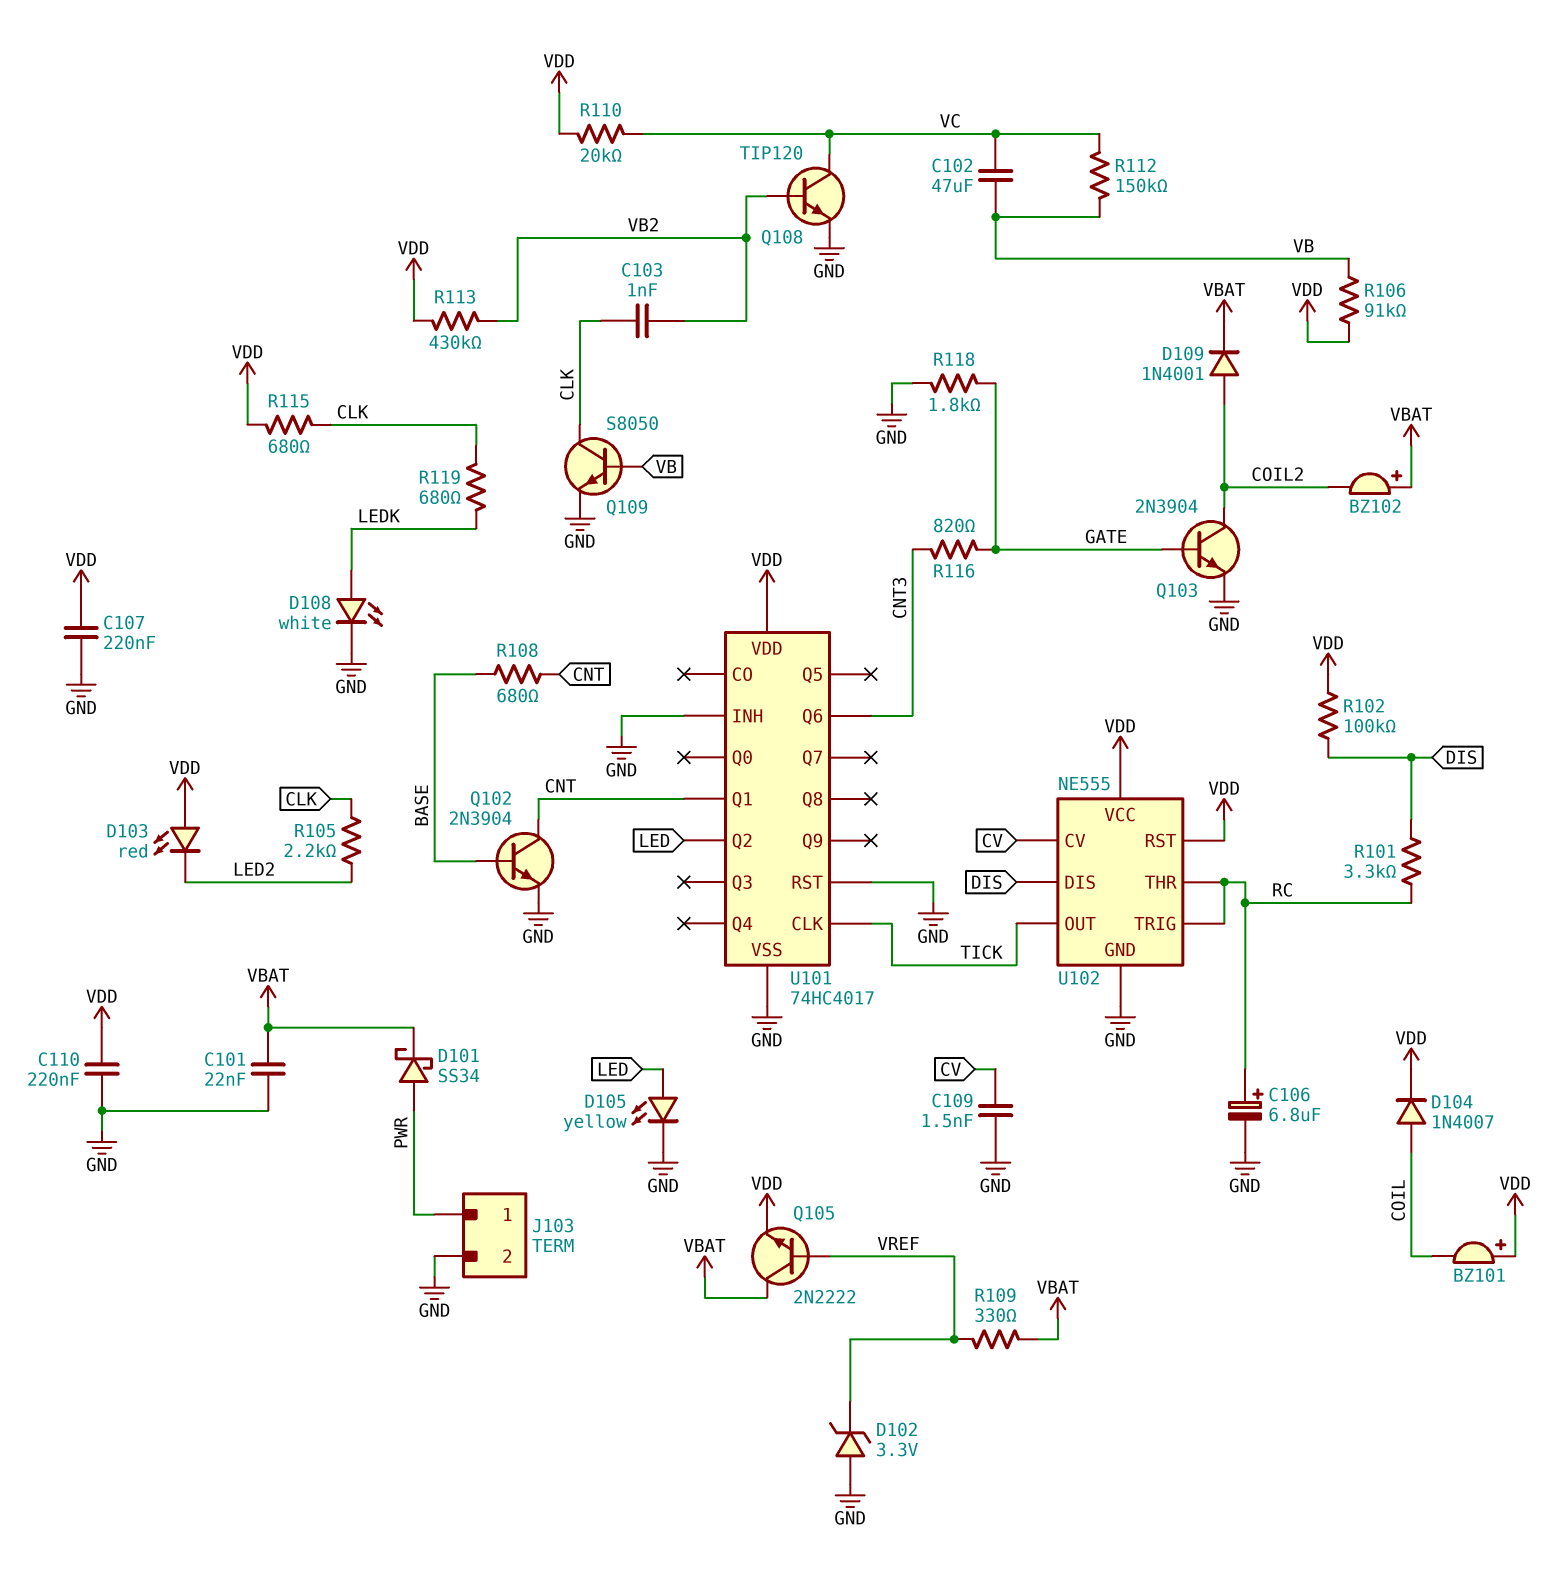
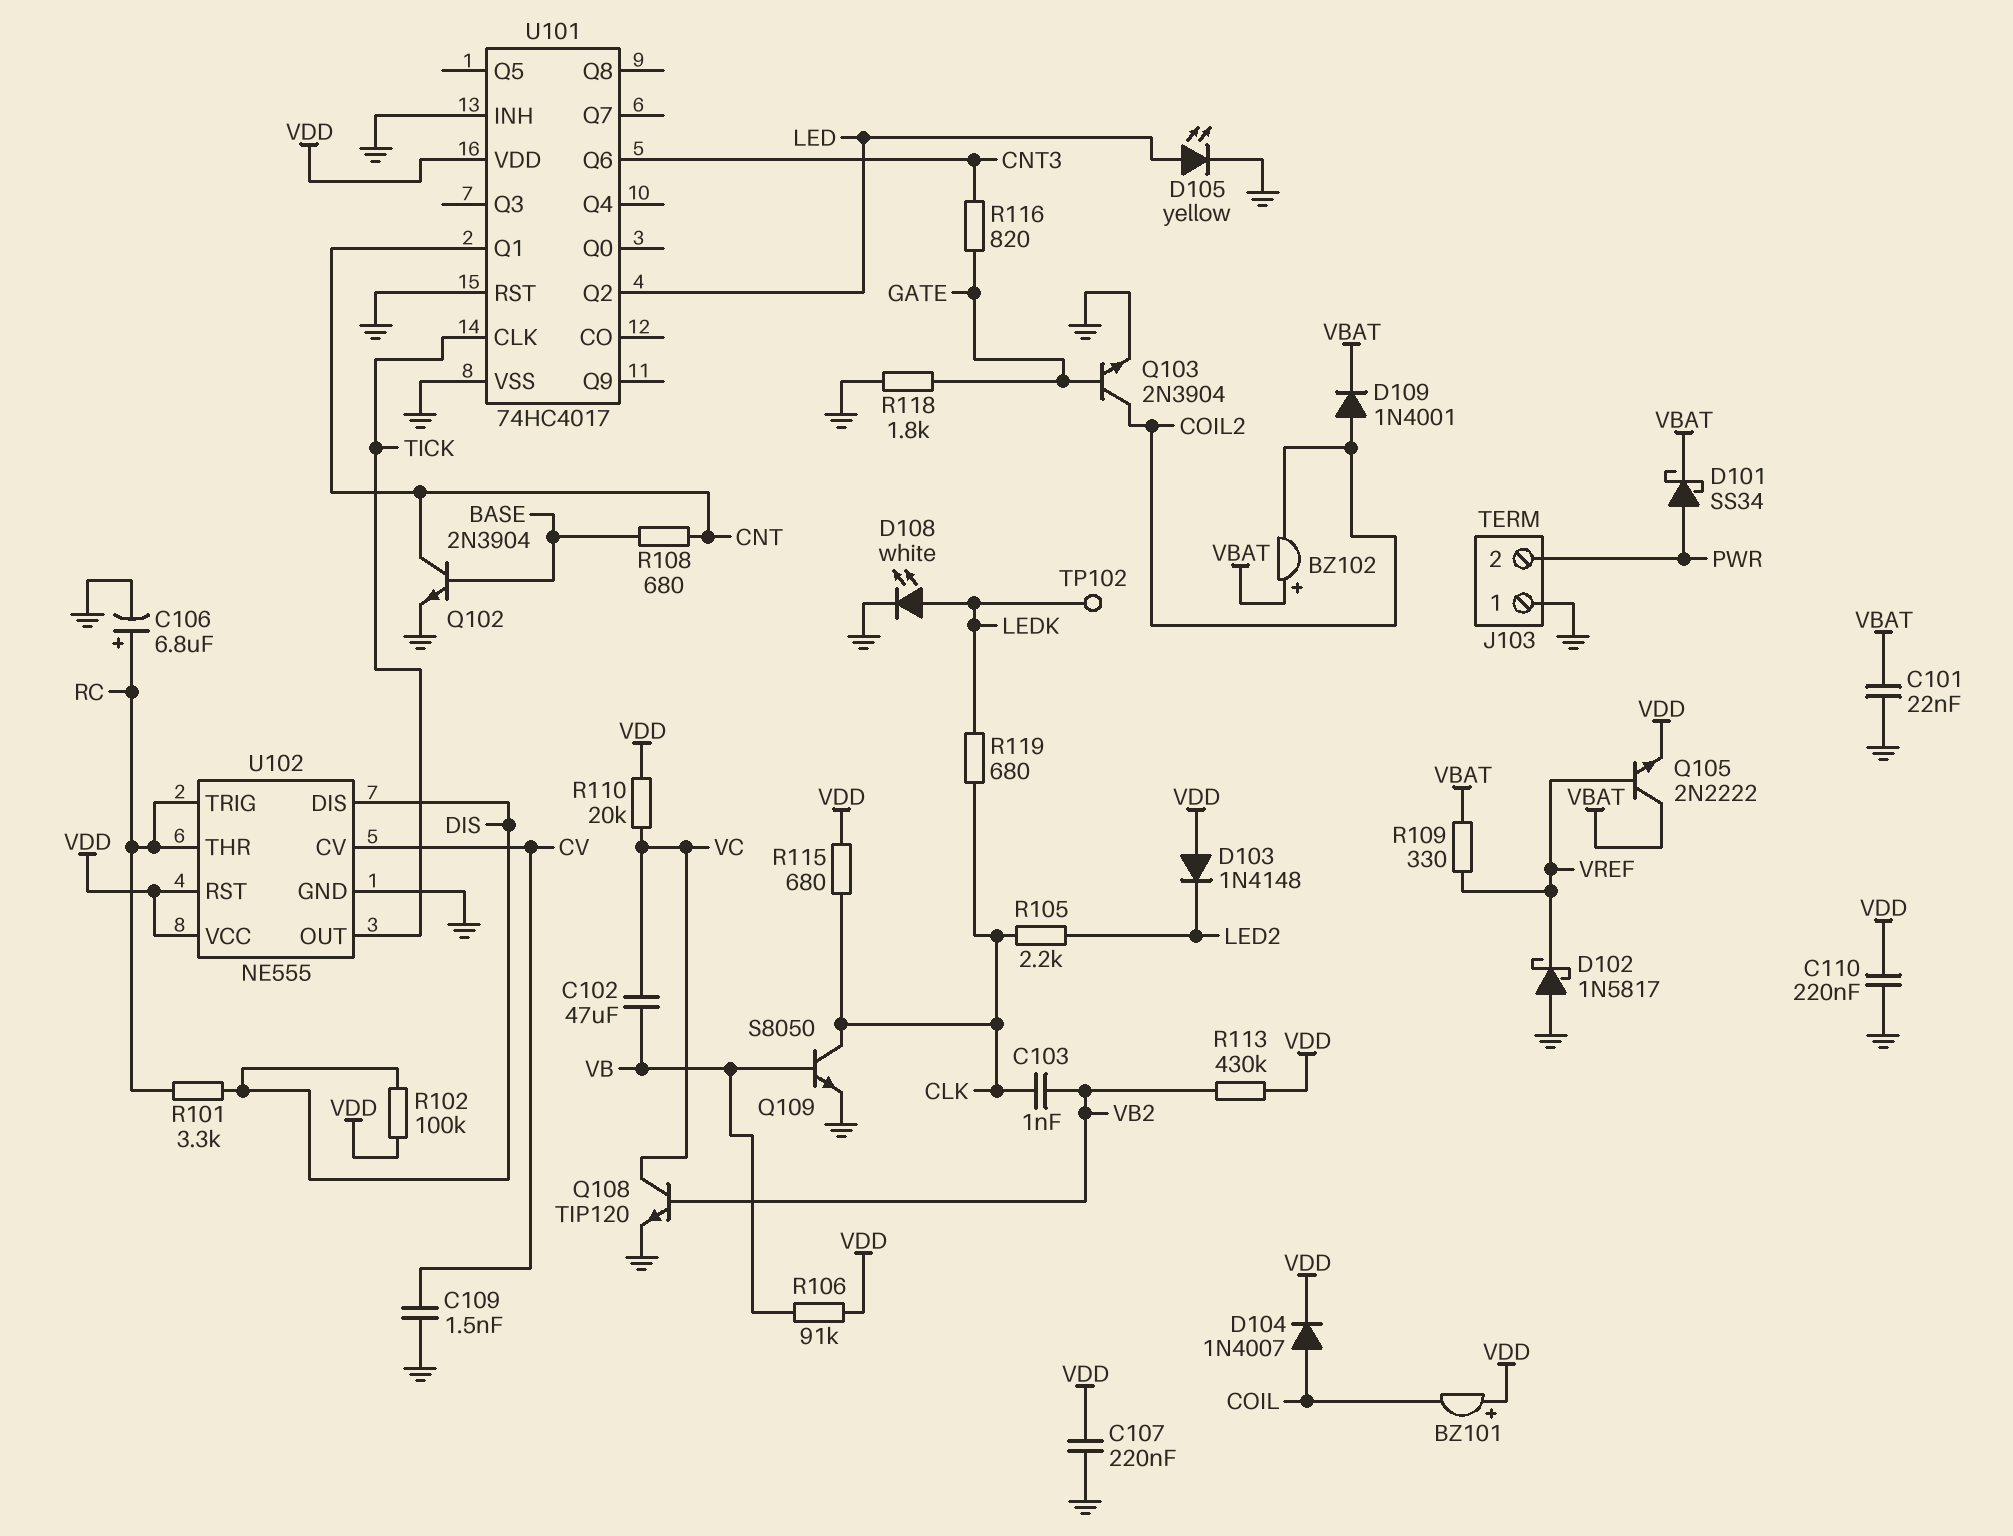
D102: zener 3.3V (A GND, K VREF) -> schottky 1N5817 (A GND, K VREF)
D103: LED red (A VDD, K LED2) -> diode 1N4148 (A VDD, K LED2)
J103 pin 1: PWR -> GND
J103 pin 2: GND -> PWR
R112: 150k (VB, VC) -> none
TP102: none -> test point (LEDK)

